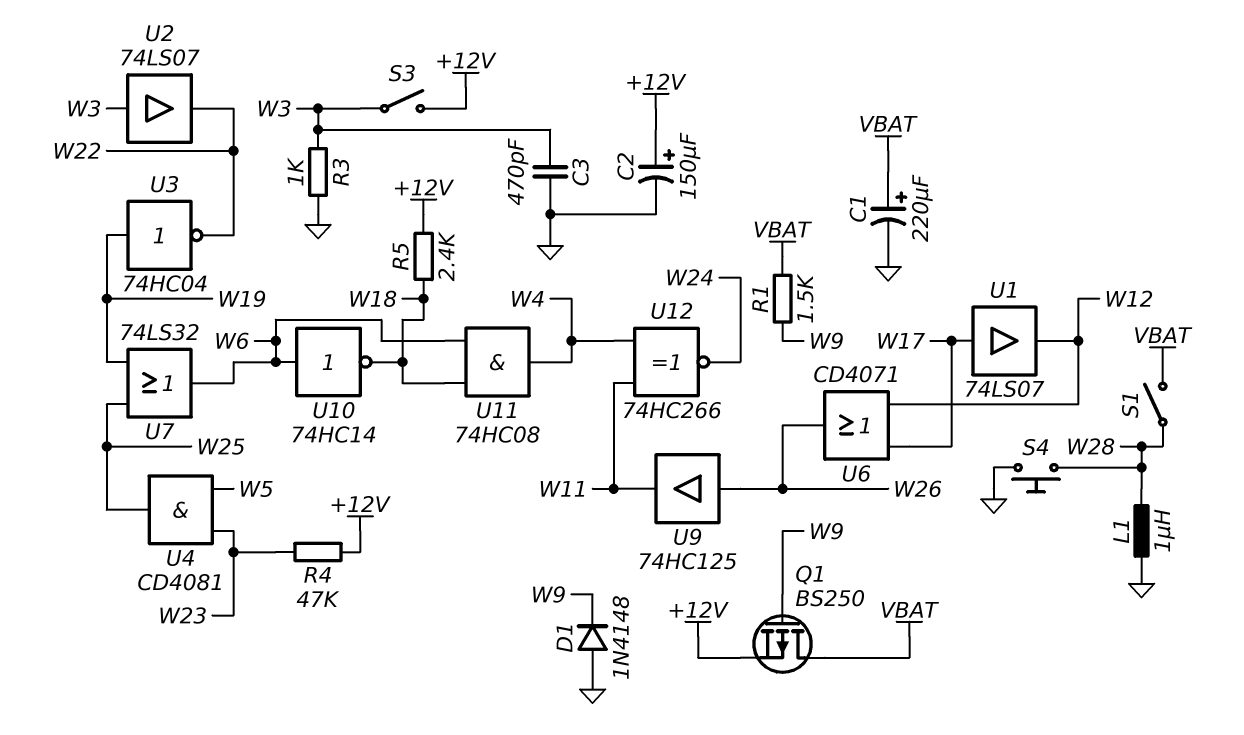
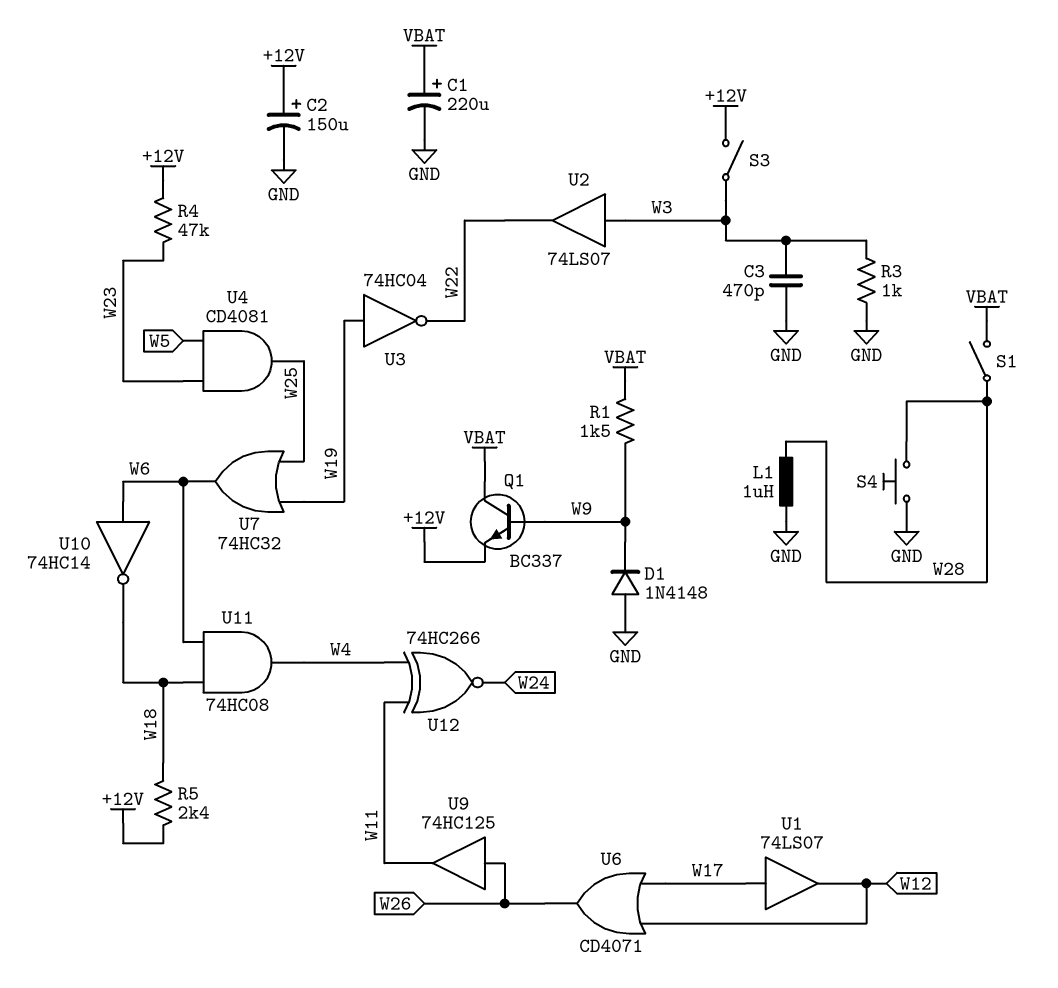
Q1: PMOS BS250 (G W9, D VBAT, S +12V) -> NPN BC337 (B W9, C VBAT, E +12V)
U7: OR 74LS32 (in W19, in W25, out W6) -> OR 74HC32 (in W19, in W25, out W6)

